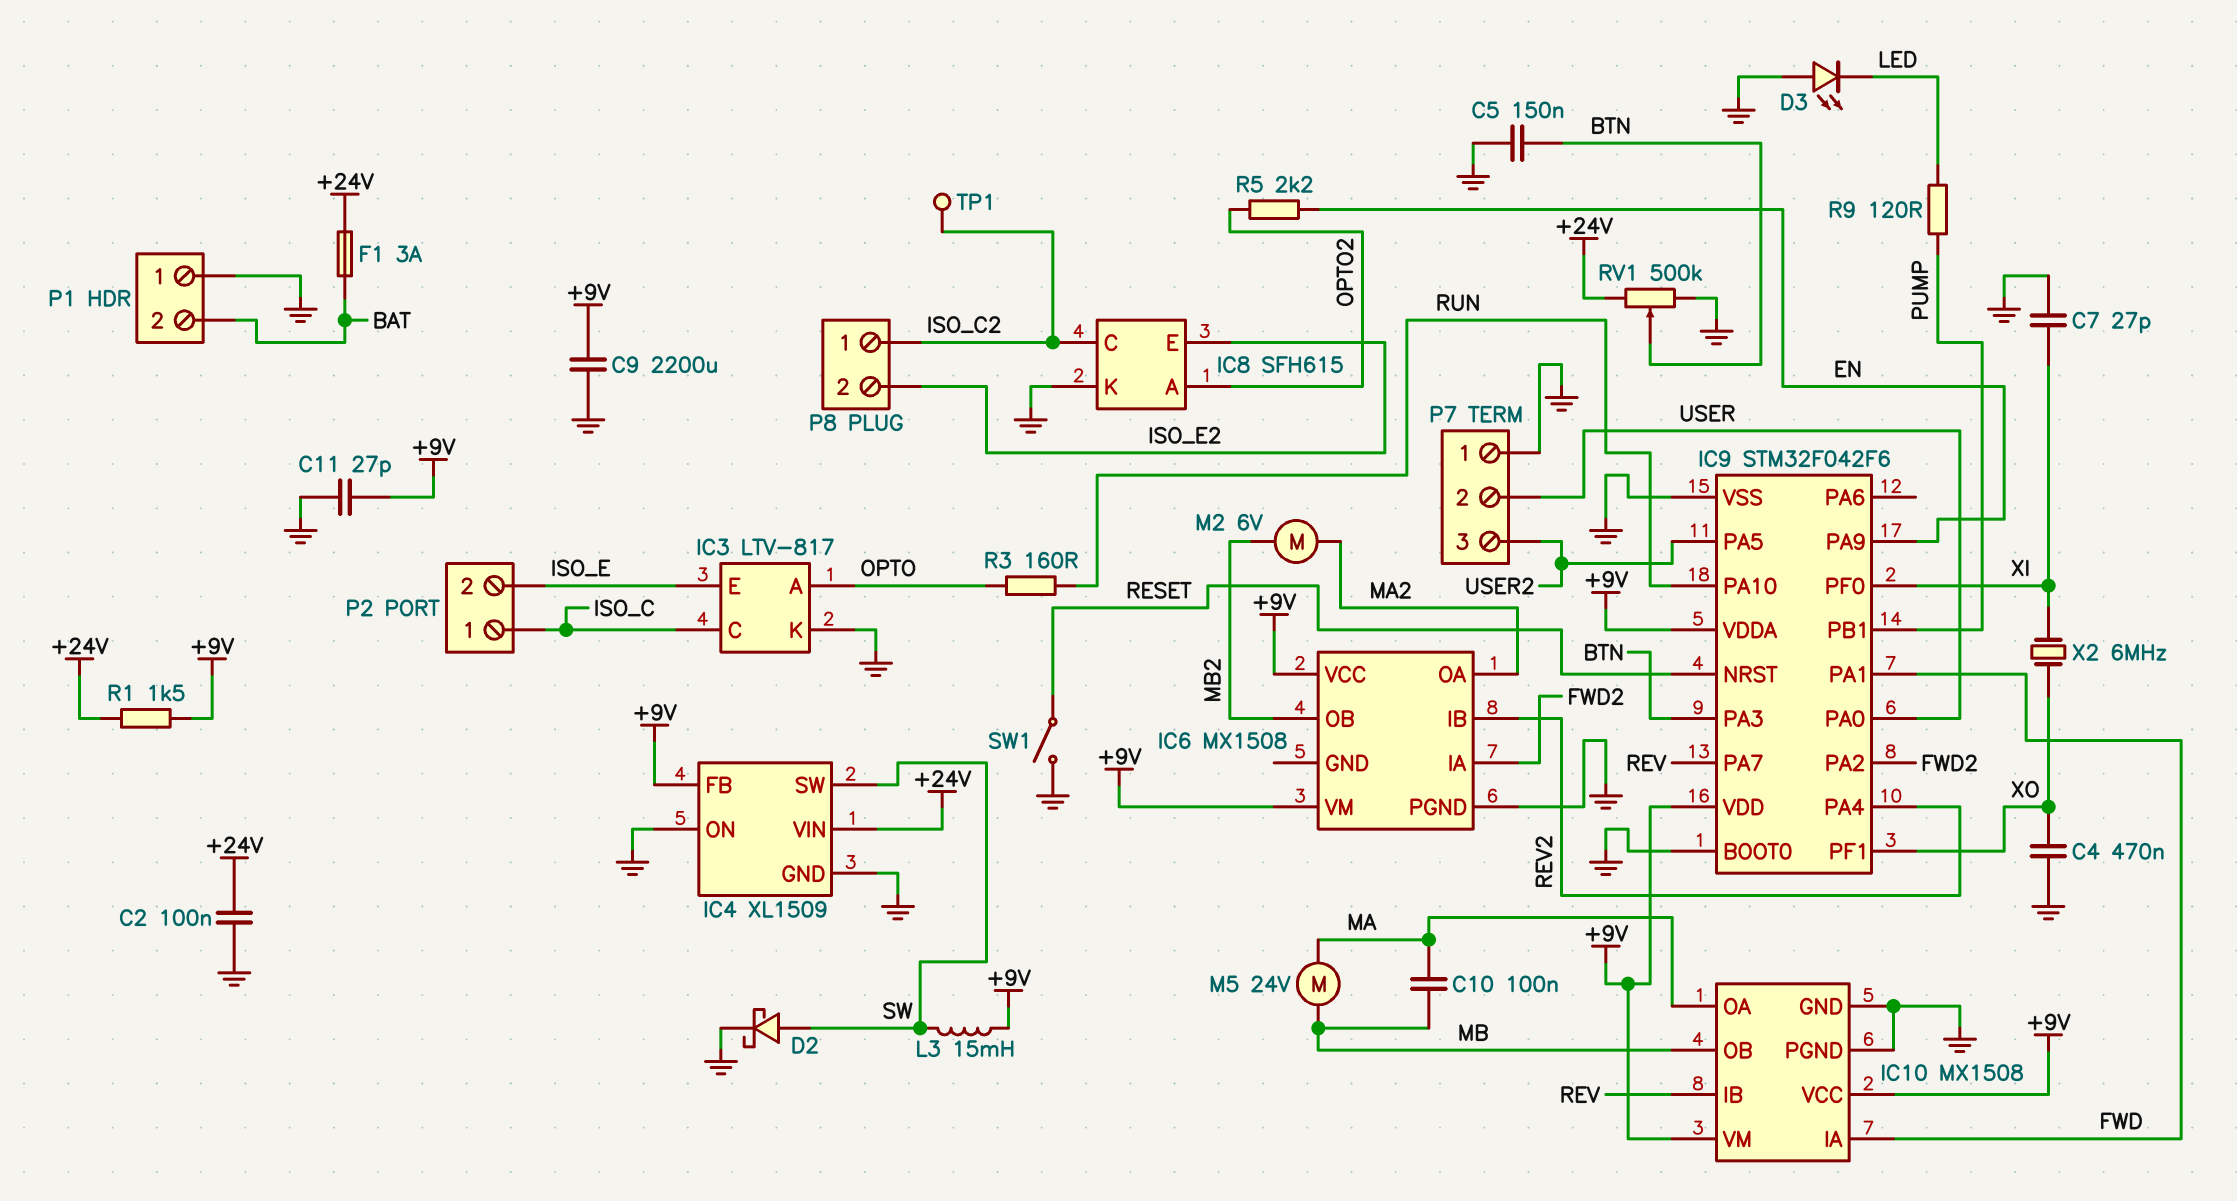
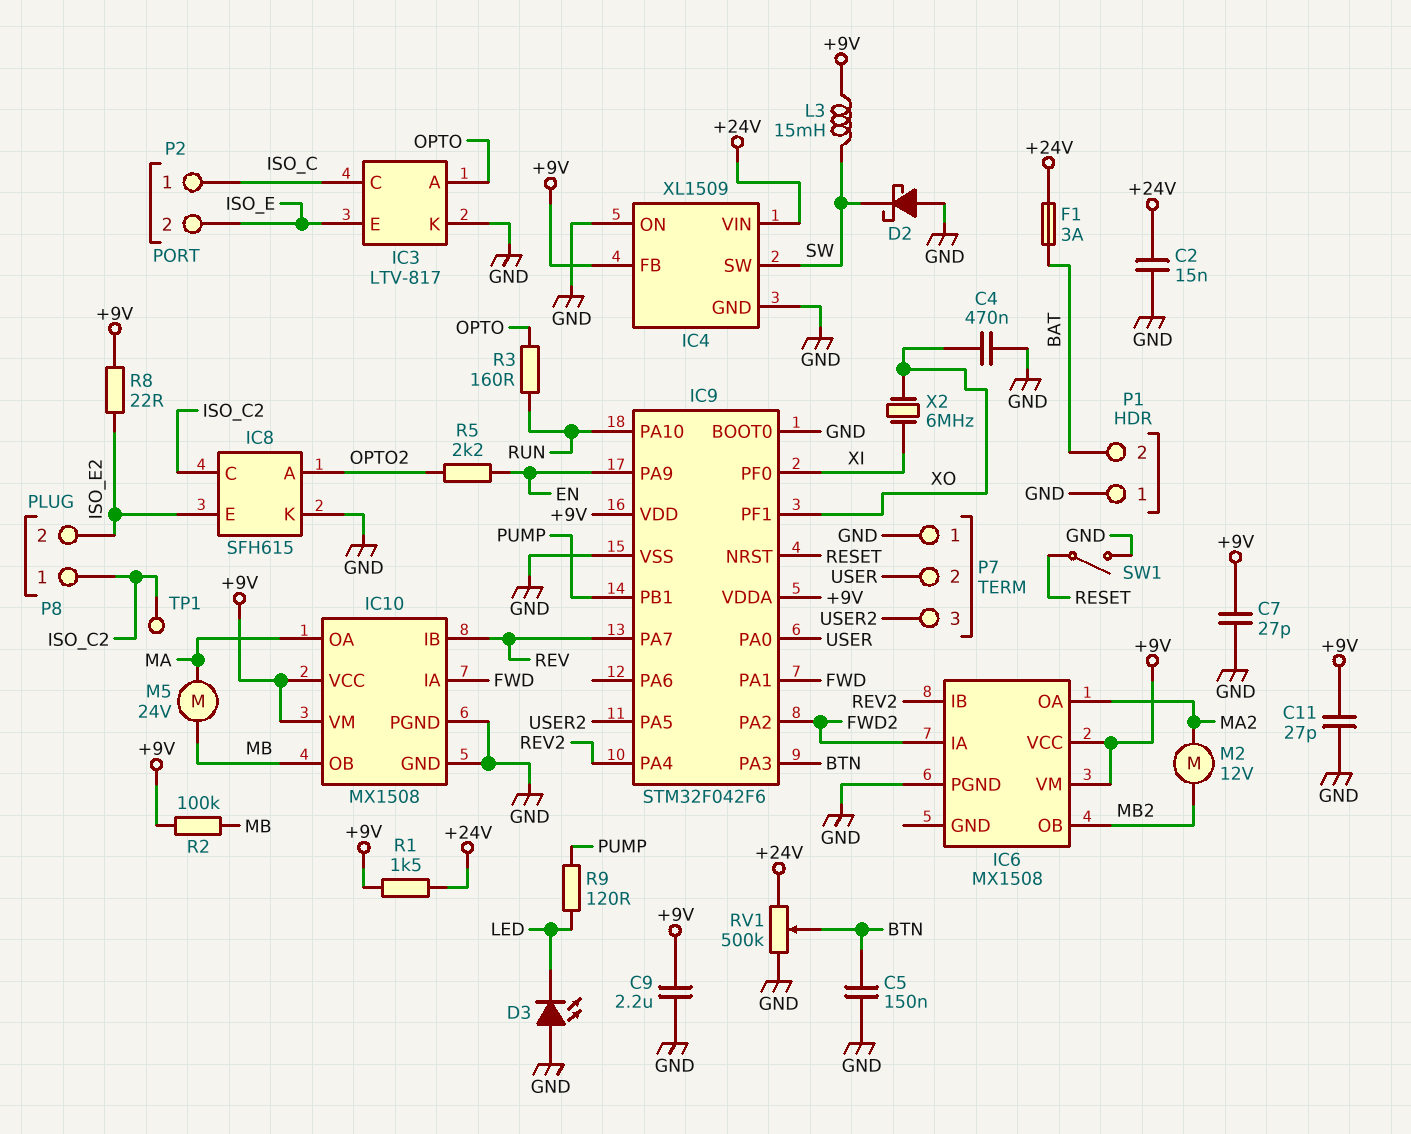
C2: 100nF (+24V, GND) -> 15nF (+24V, GND)
C7: 27pF (GND, XI) -> 27pF (+9V, GND)
C9: 2200uF (+9V, GND) -> 2.2uF (+9V, GND)
C10: 100nF (MA, MB) -> none
D2: schottky (A SW, K GND) -> schottky (A GND, K SW)
M2: motor 6V (MA2, MB2) -> motor 12V (MA2, MB2)
R2: none -> 100k (+9V, MB)
R8: none -> 22 (+9V, ISO_E2)

